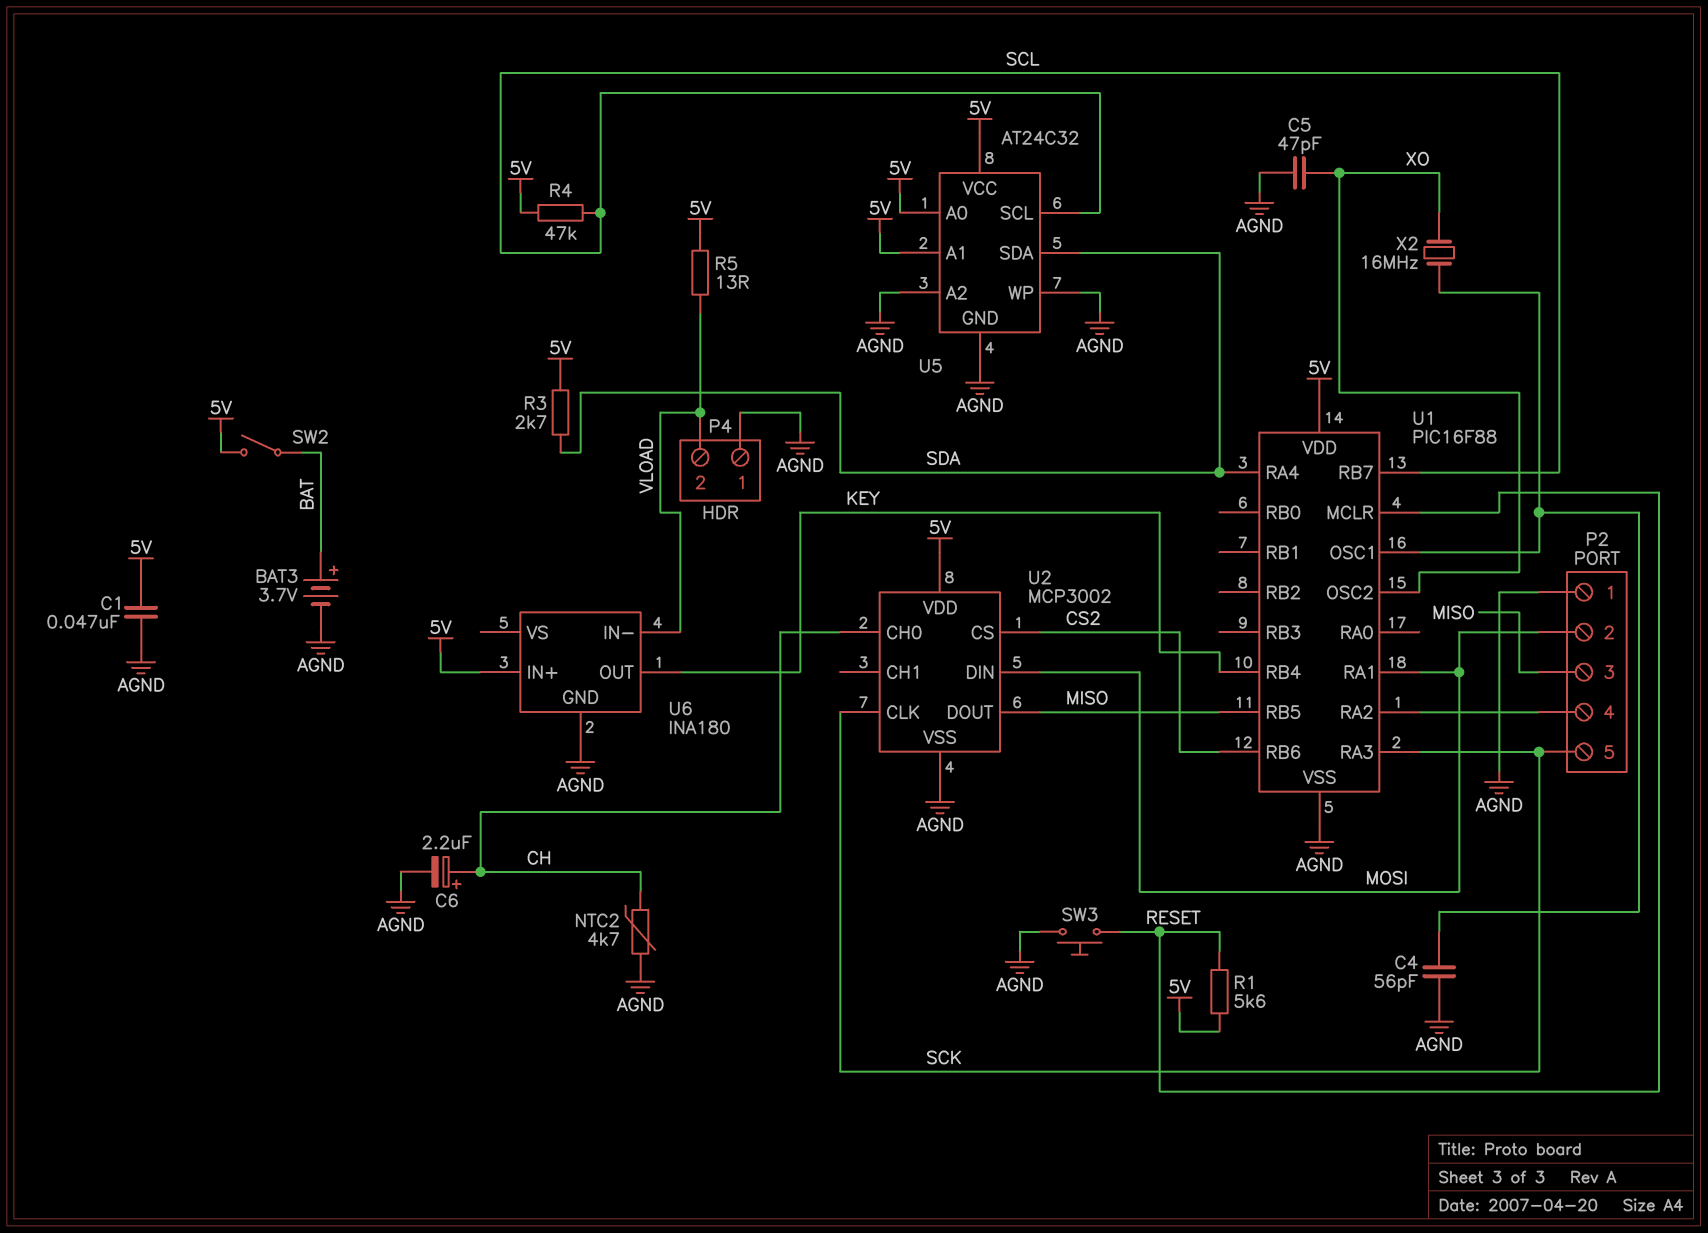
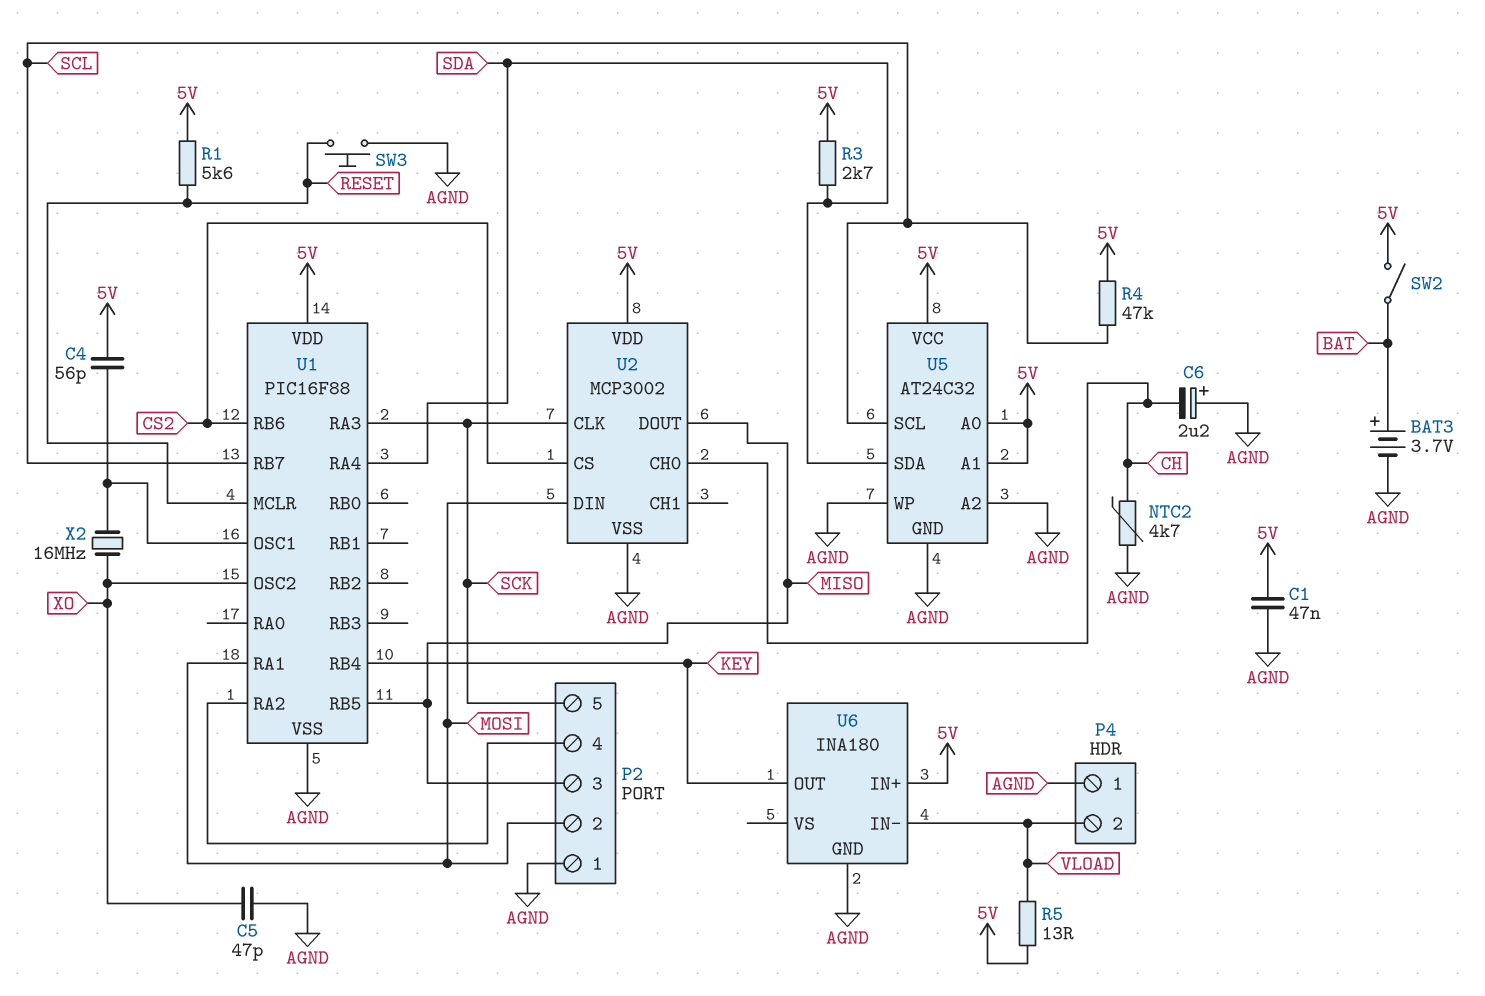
C4: 56pF (AGND, U1/OSC1) -> 56pF (5V, U1/OSC1)
C6: 2.2uF (plus CH, minus AGND) -> 2.2uF (plus AGND, minus CH)

